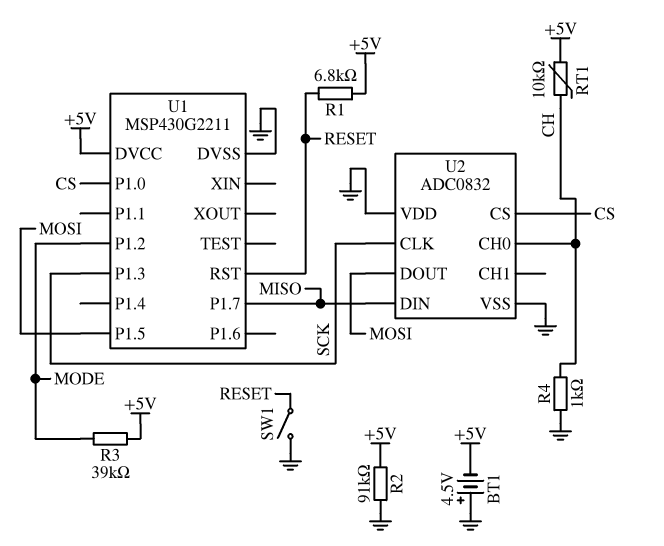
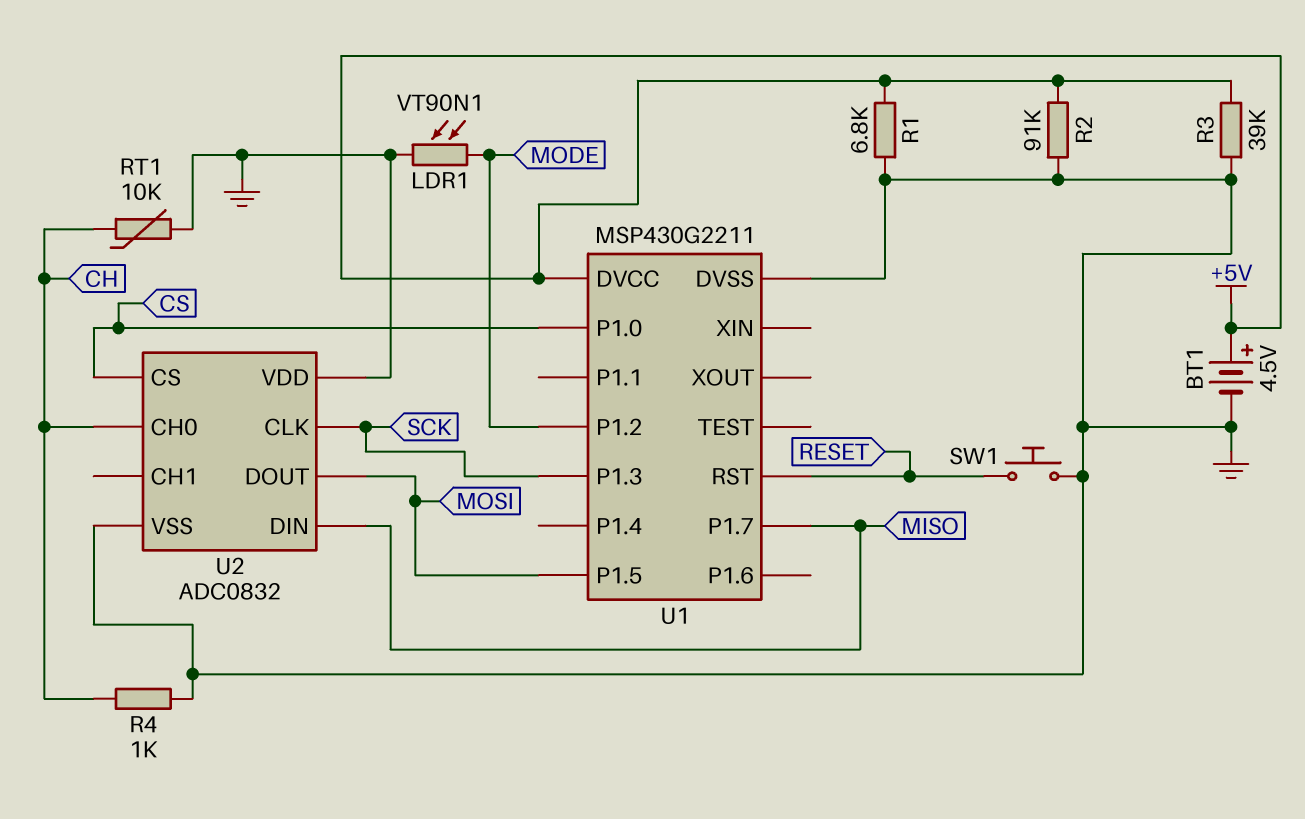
BT1: 4.5V (plus GND, minus +5V) -> 4.5V (plus +5V, minus GND)
LDR1: none -> VT90N1 (GND, MODE)
R1: 6.8k (+5V, RESET) -> 6.8k (+5V, GND)
R3: 39k (+5V, MODE) -> 39k (+5V, GND)
RT1: 10k (+5V, CH) -> 10k (CH, GND)
SW1: switch (GND, RESET) -> button (GND, RESET)

